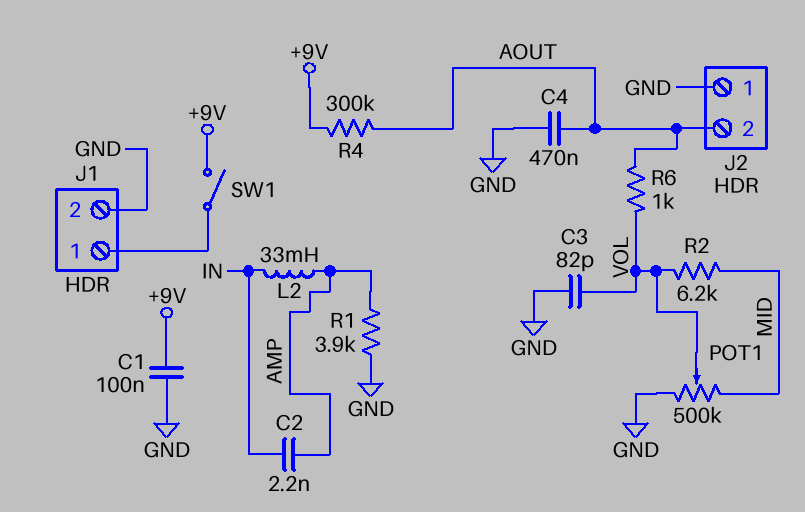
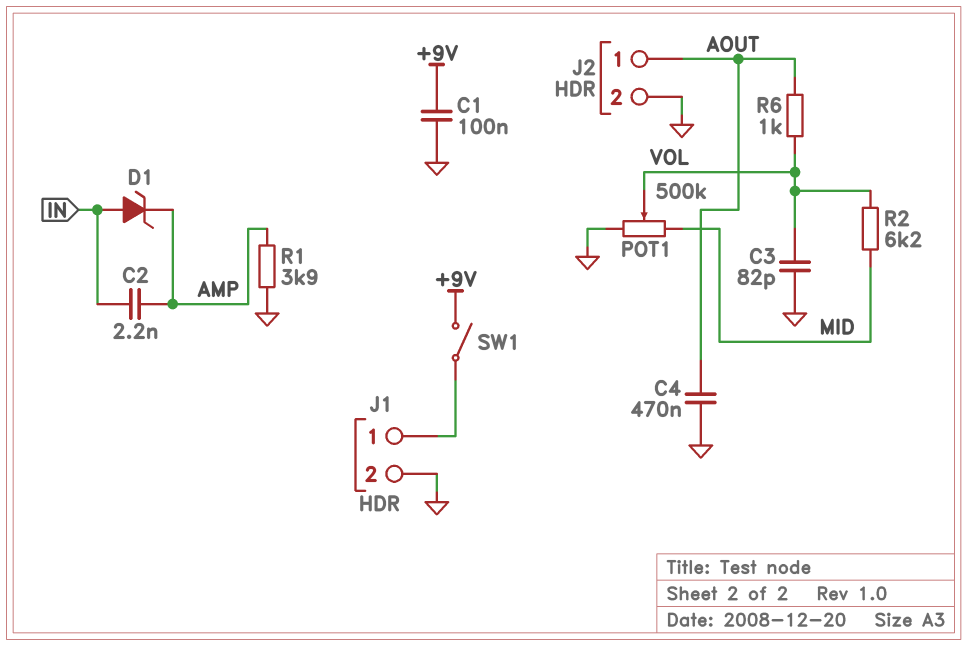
D1: none -> zener (A IN, K AMP)
J2 pin 1: GND -> AOUT
J2 pin 2: AOUT -> GND
L2: 33mH (AMP, IN) -> none
R4: 300k (+9V, AOUT) -> none

